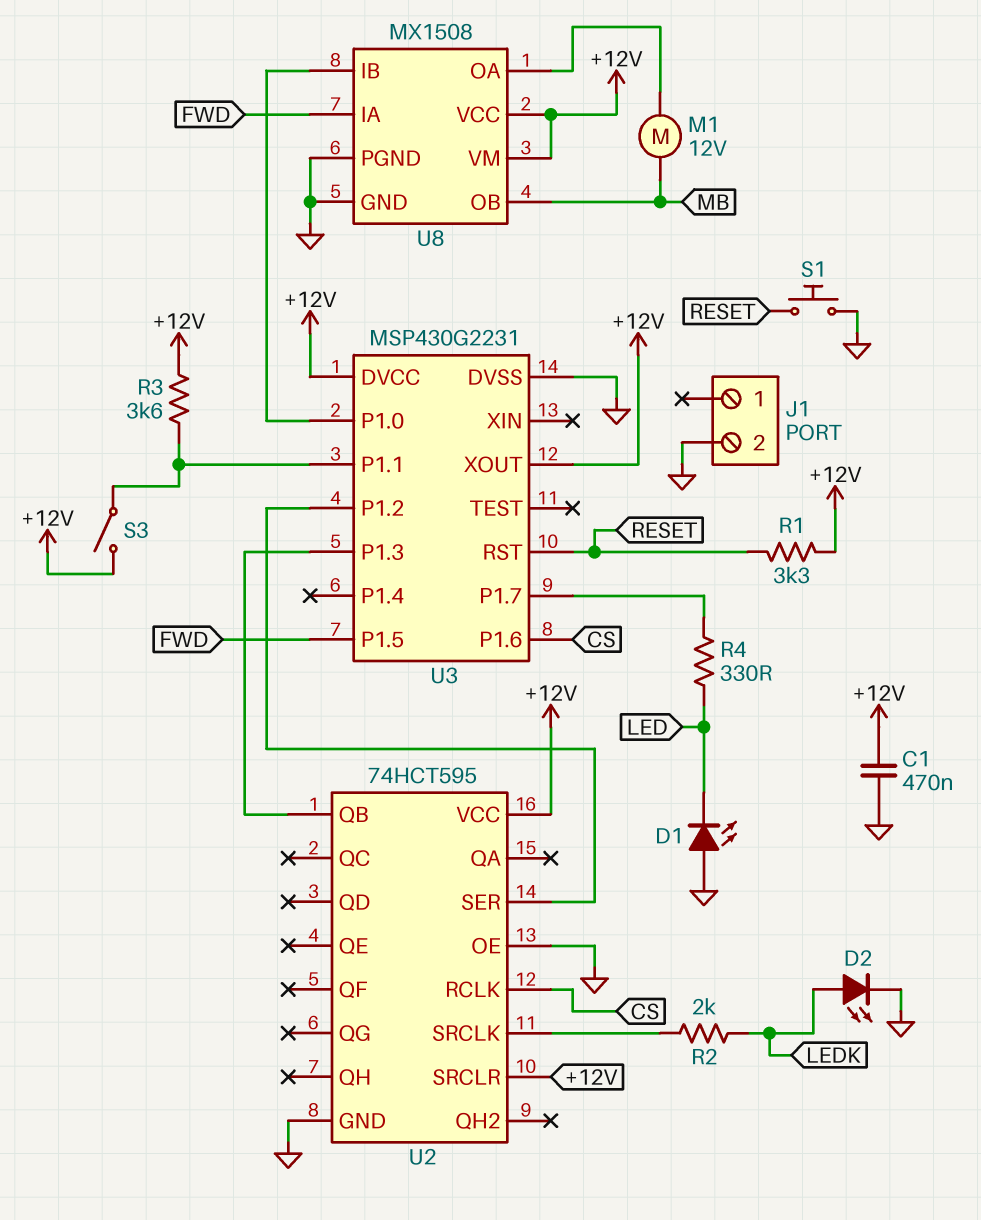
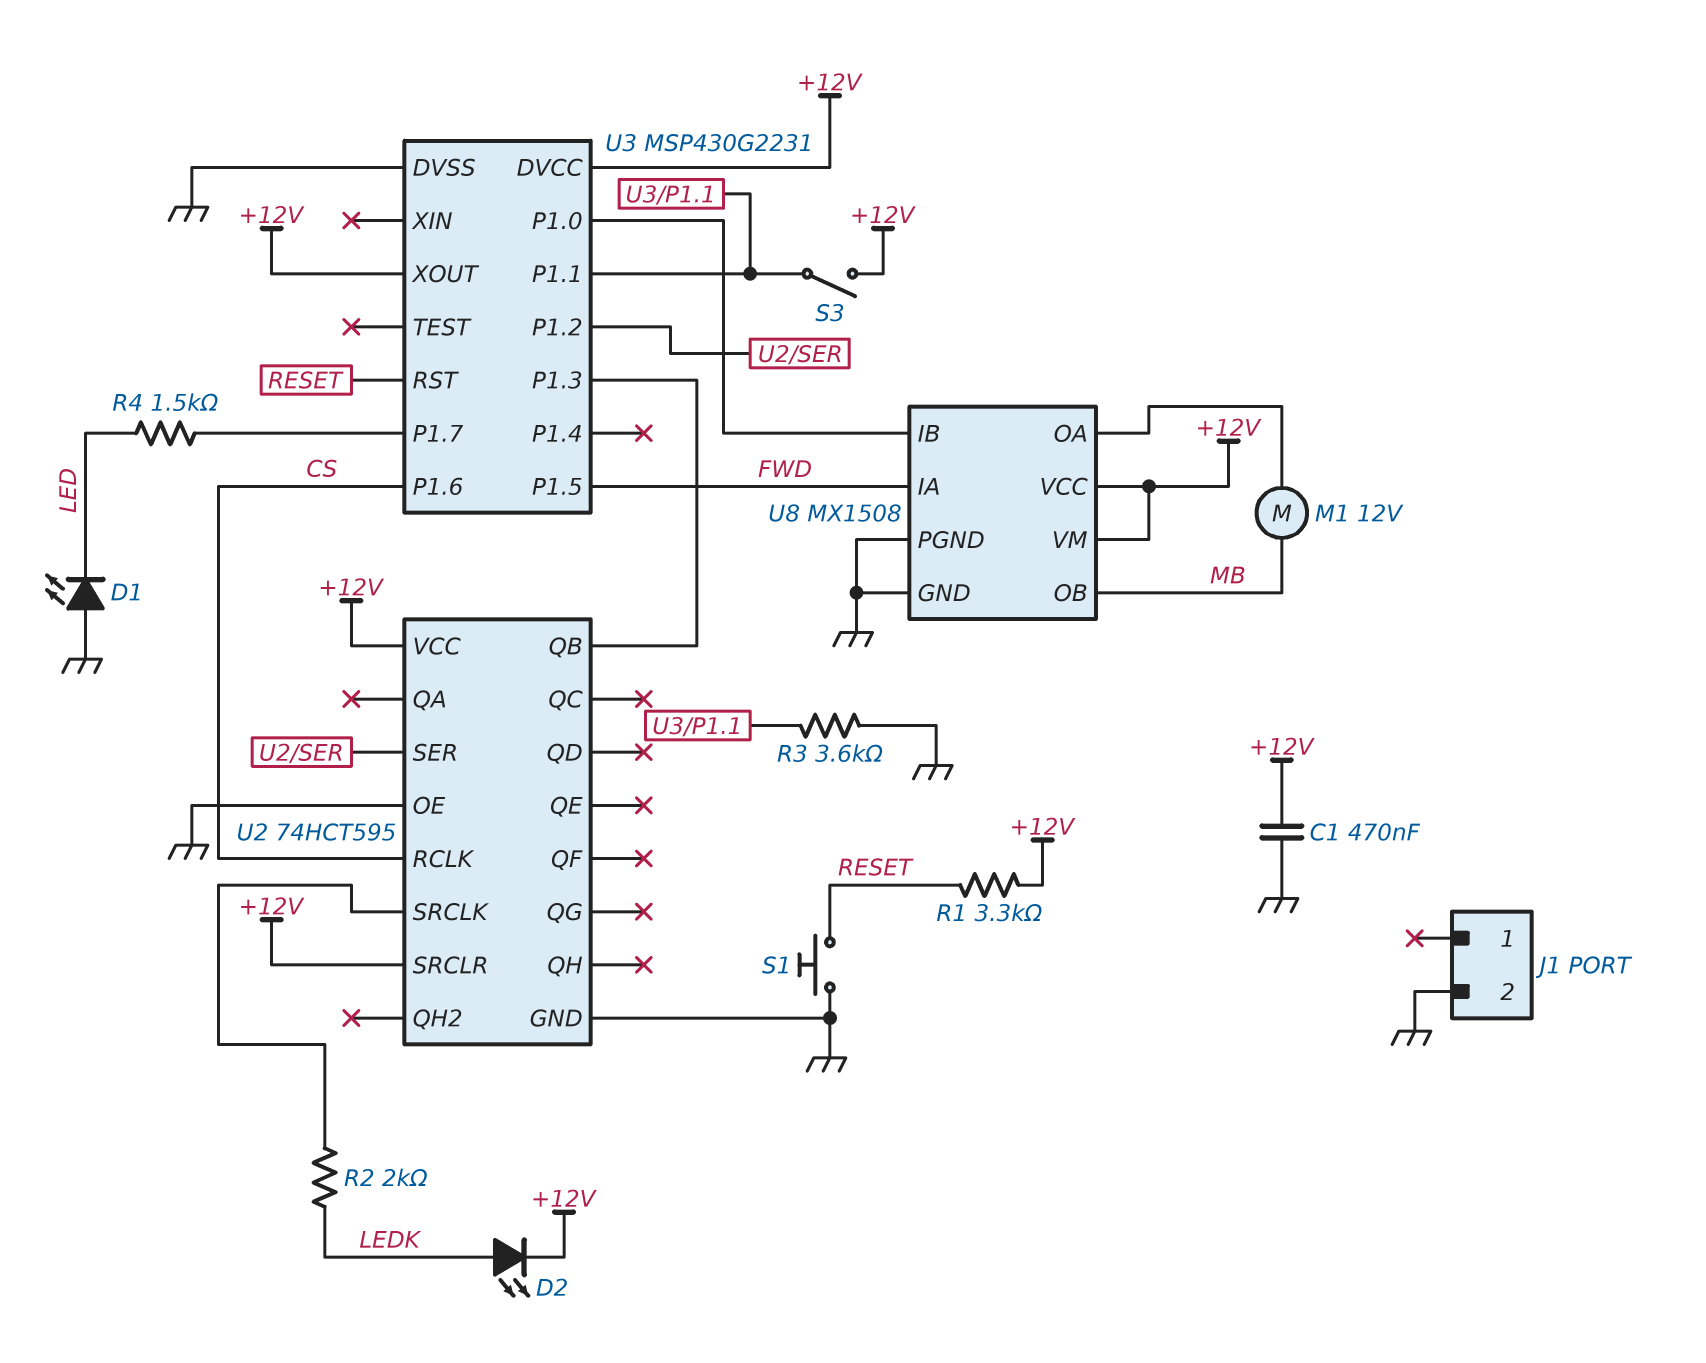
D2: LED (A LEDK, K GND) -> LED (A LEDK, K +12V)
R3: 3.6k (+12V, U3/P1.1) -> 3.6k (GND, U3/P1.1)
R4: 330 (LED, U3/P1.7) -> 1.5k (LED, U3/P1.7)

